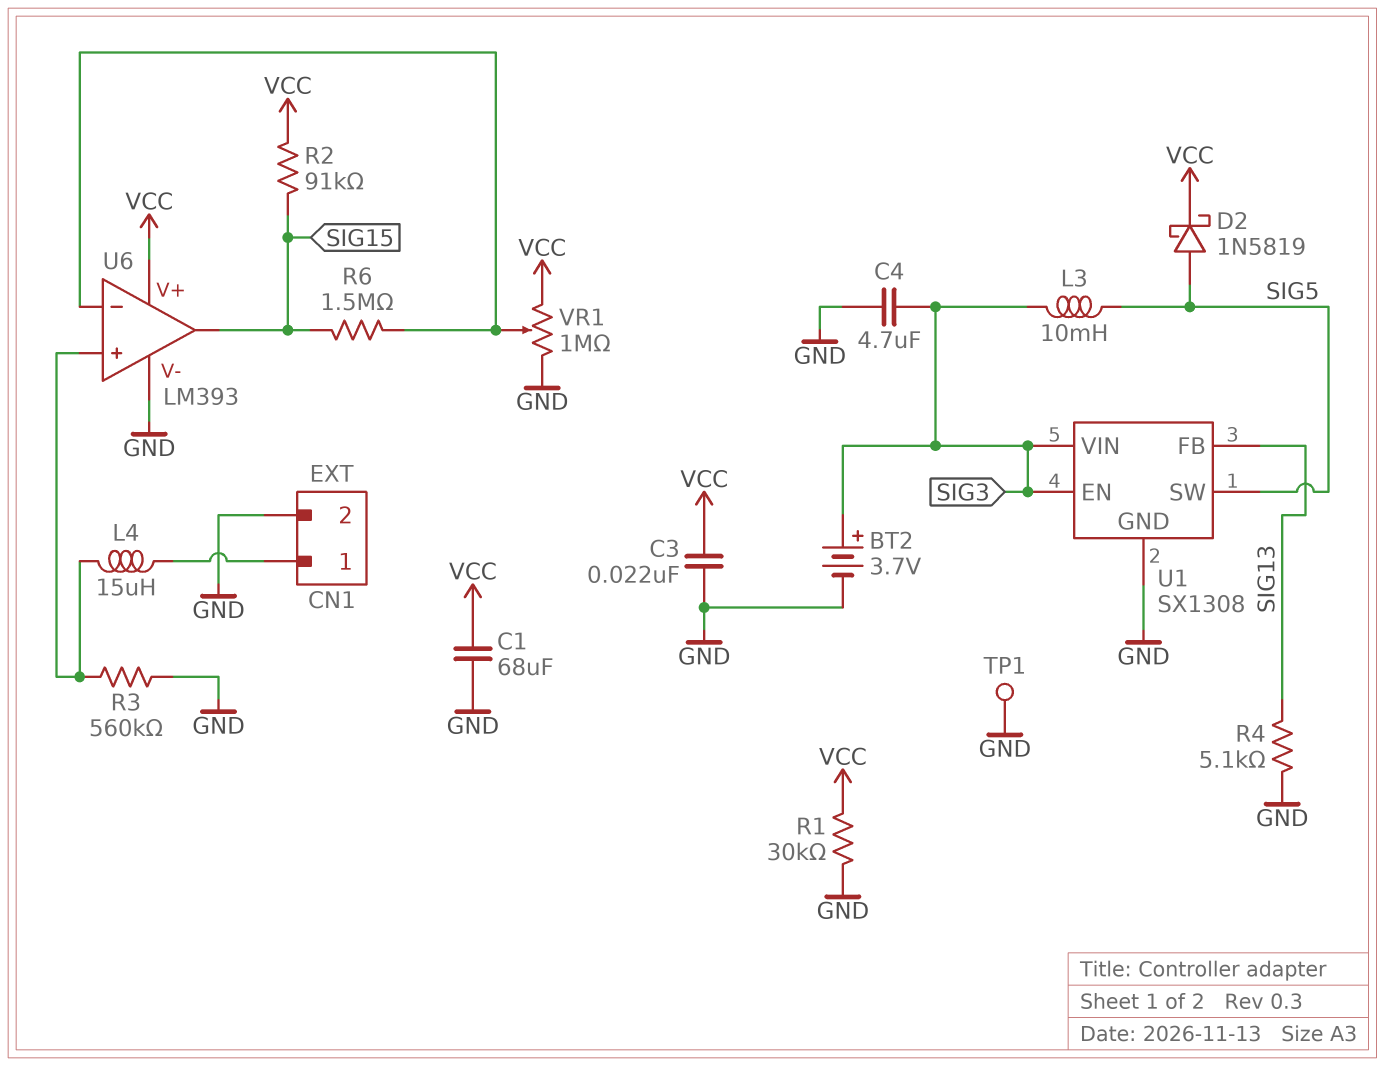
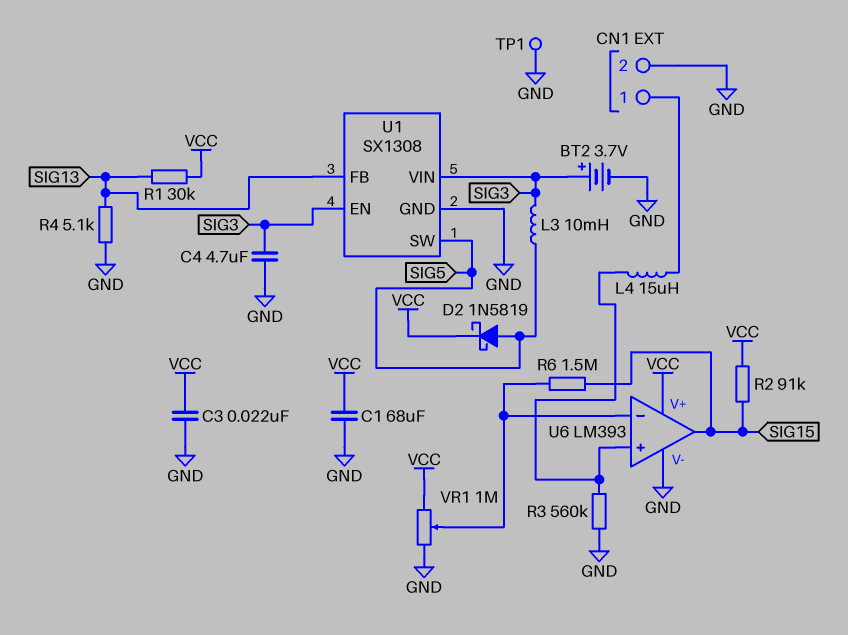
R1: 30k (GND, VCC) -> 30k (SIG13, VCC)

